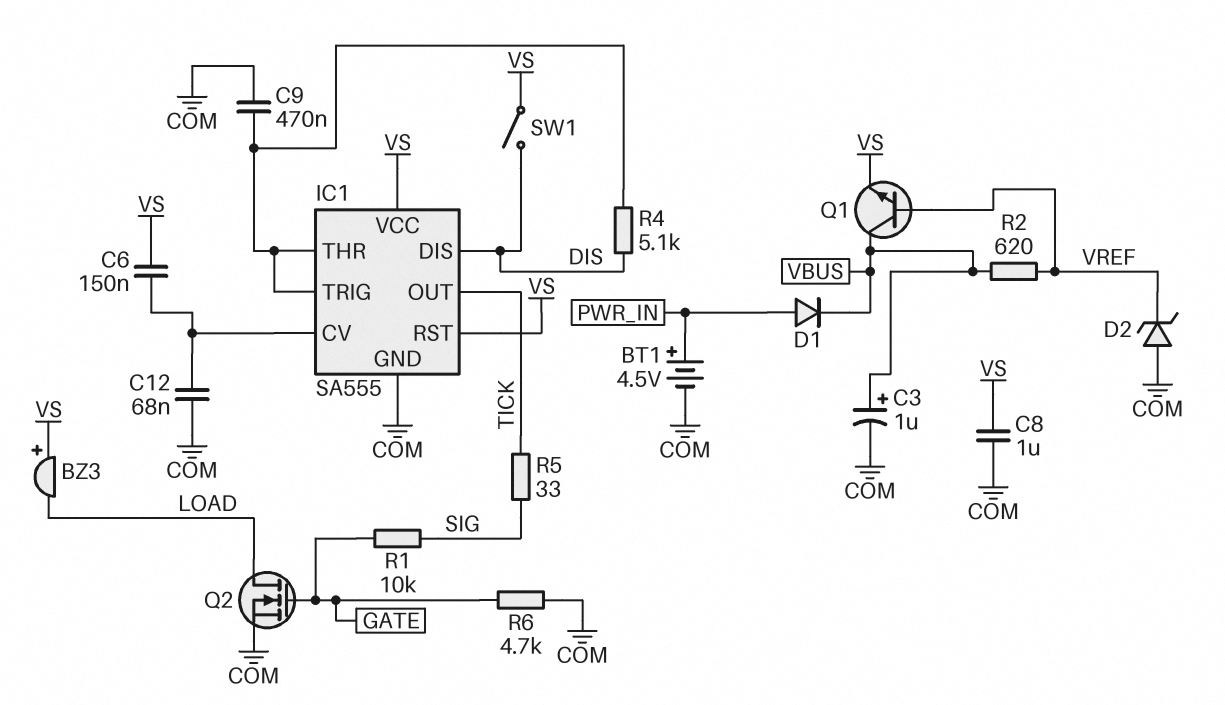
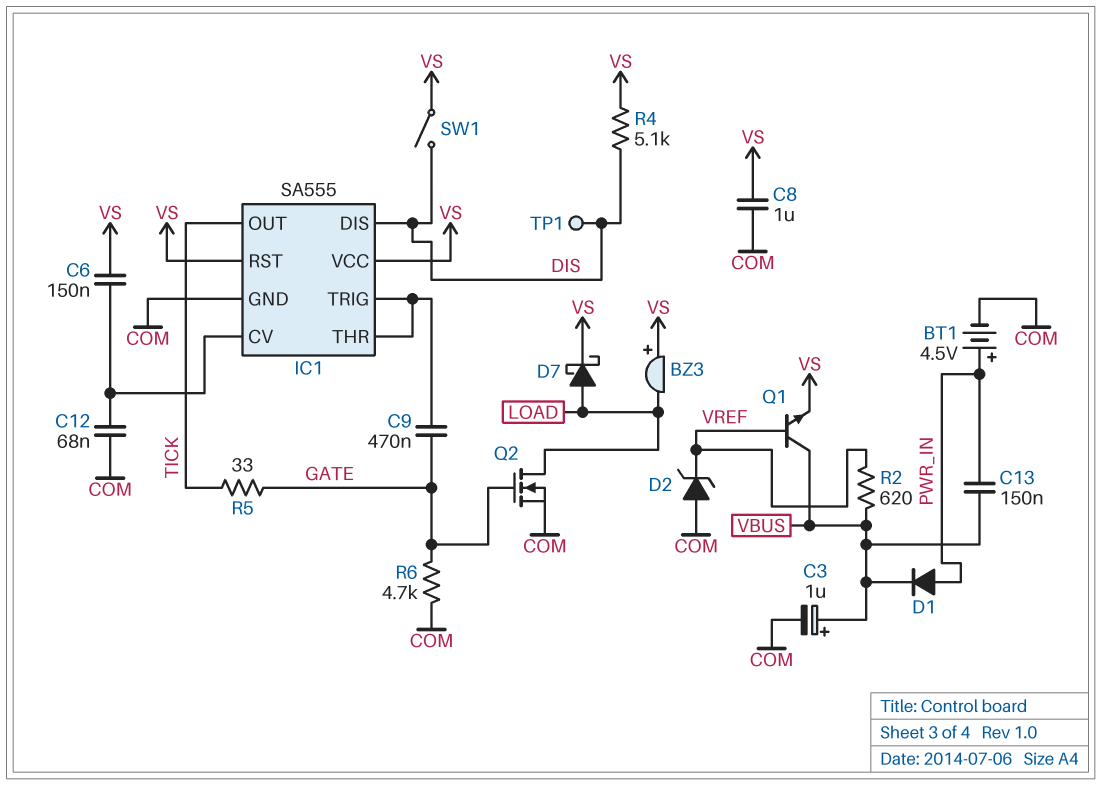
C9: 470nF (COM, IC1/THR) -> 470nF (GATE, IC1/THR)
C13: none -> 150nF (PWR_IN, VBUS)
D7: none -> schottky (A LOAD, K VS)
R1: 10k (GATE, SIG) -> none
R4: 5.1k (DIS, IC1/THR) -> 5.1k (DIS, VS)
R5: 33 (SIG, TICK) -> 33 (GATE, TICK)
TP1: none -> test point (DIS)

